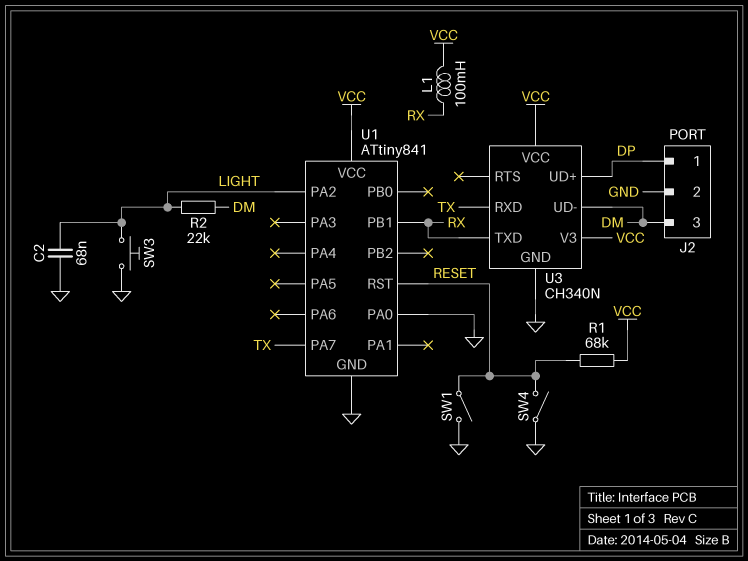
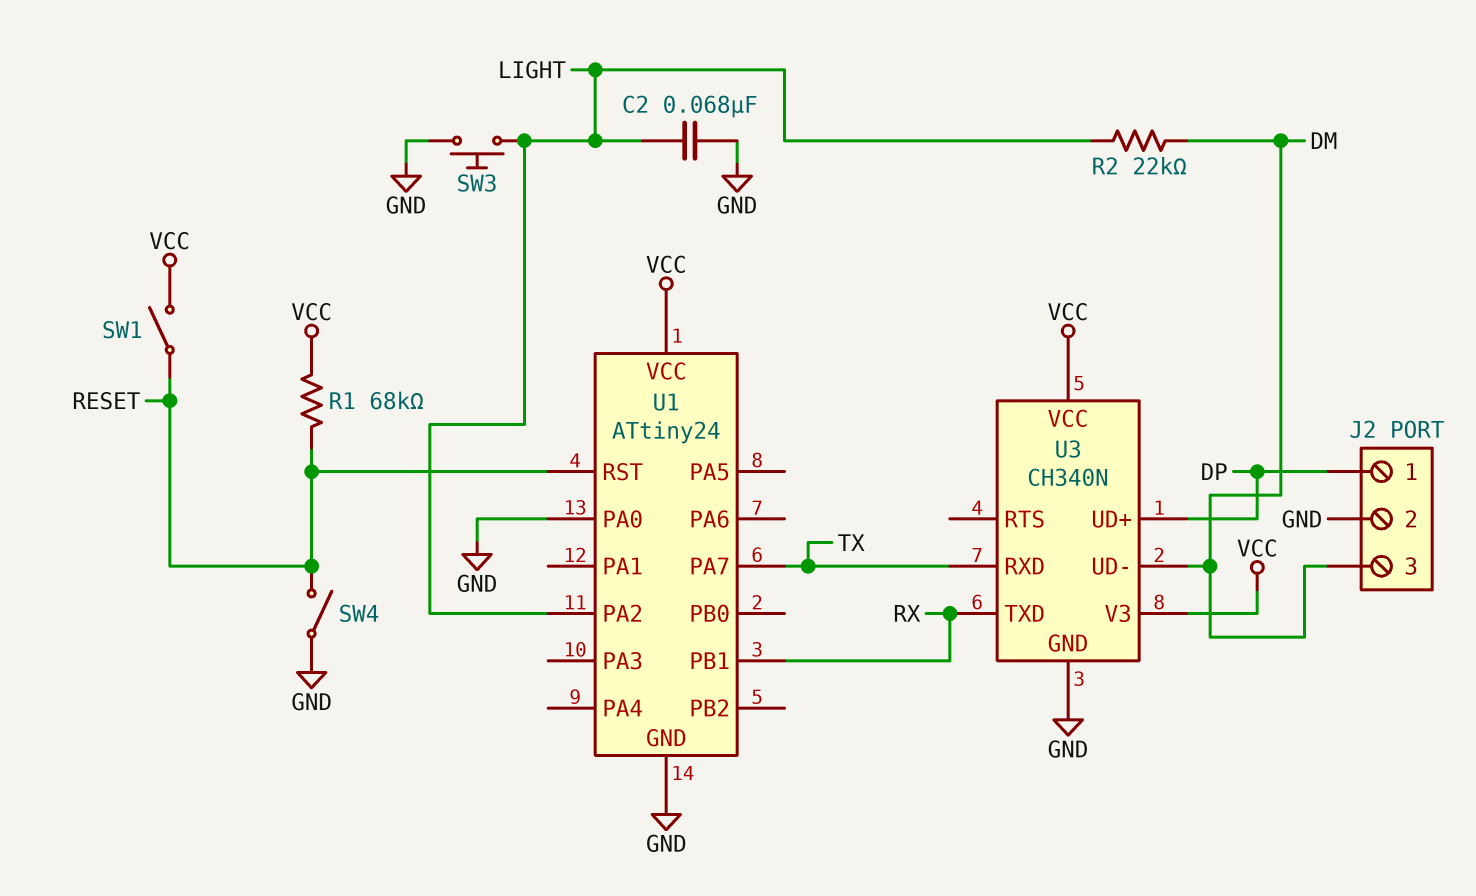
L1: 100mH (RX, VCC) -> none
SW1: switch (GND, RESET) -> switch (RESET, VCC)
U1: ATtiny841 -> ATtiny24

